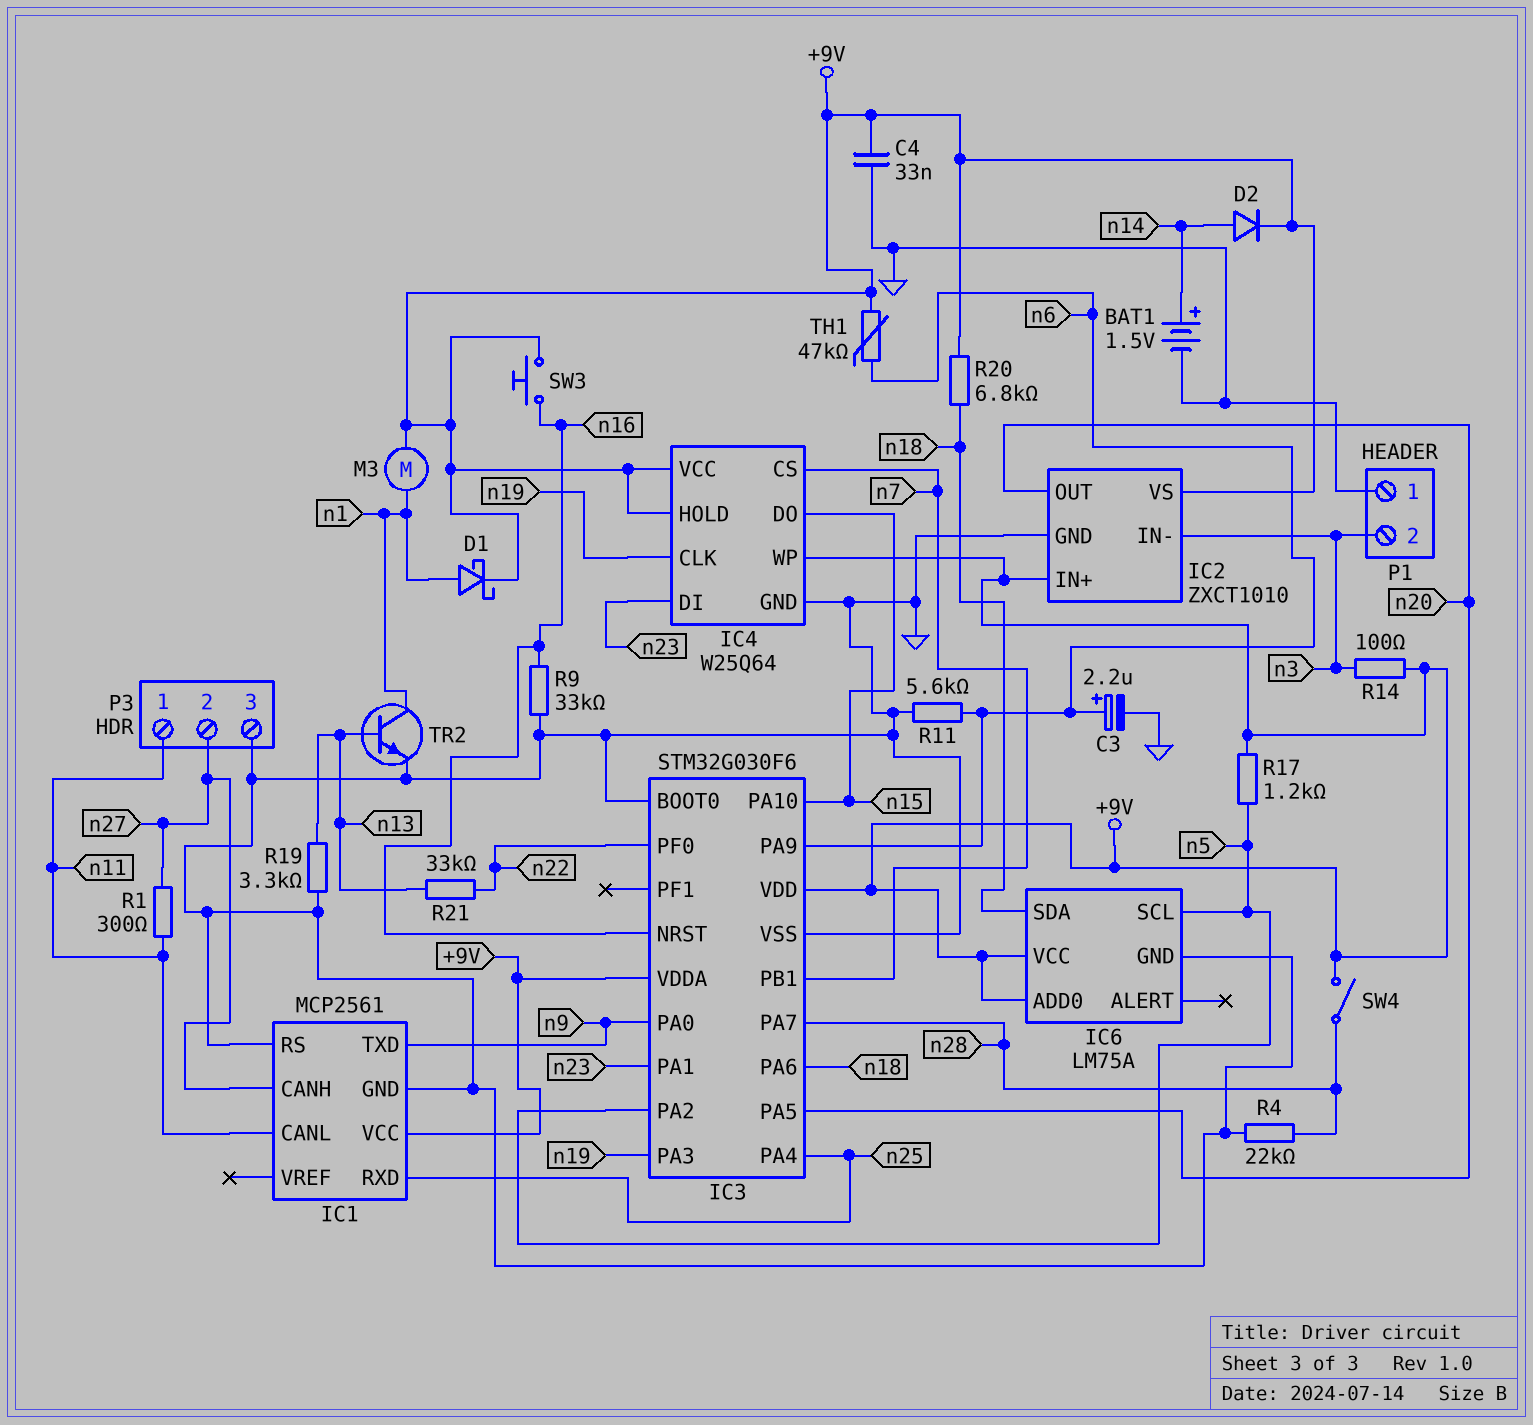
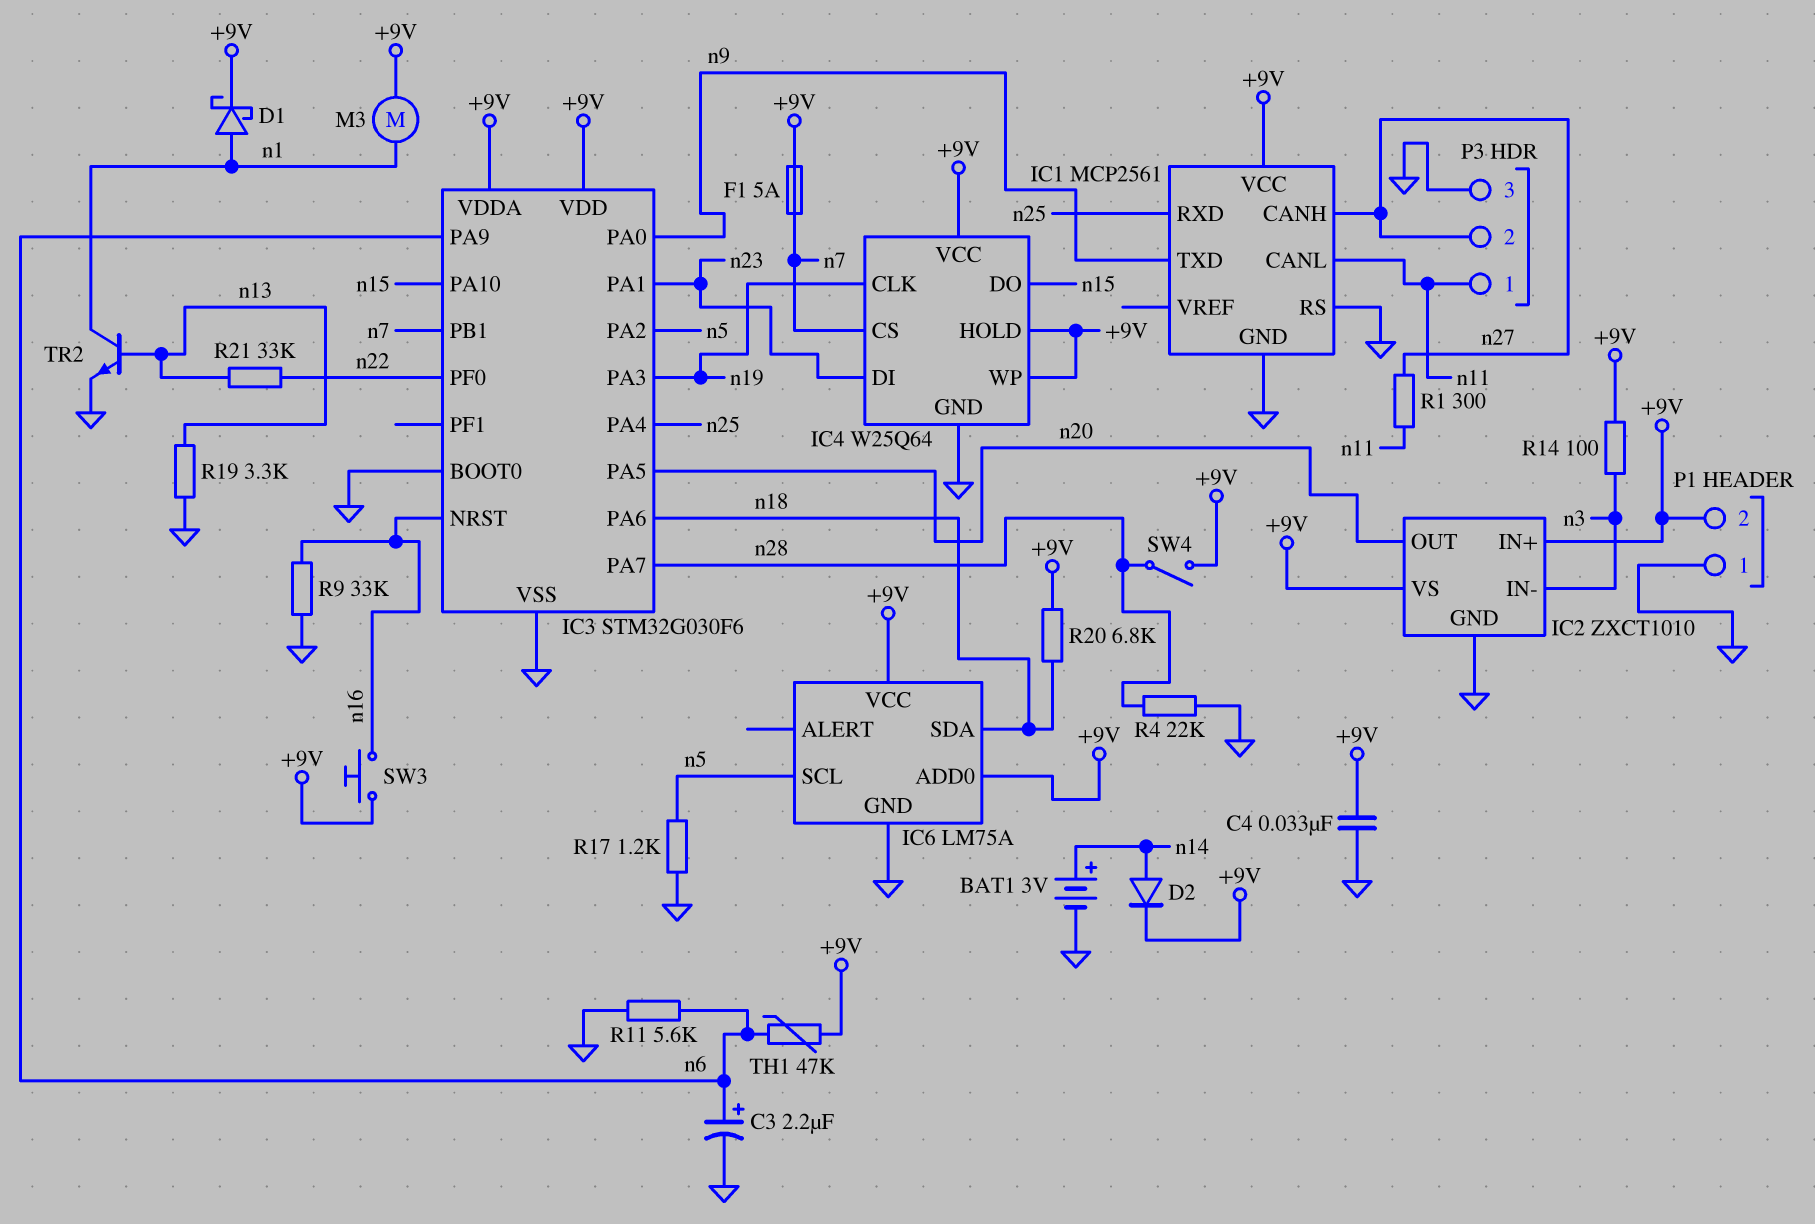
BAT1: 1.5V (plus n14, minus GND) -> 3V (plus n14, minus GND)
F1: none -> 5A (+9V, n7)
P1 pin 2: n3 -> +9V
R17: 1.2k (+9V, n5) -> 1.2k (GND, n5)

